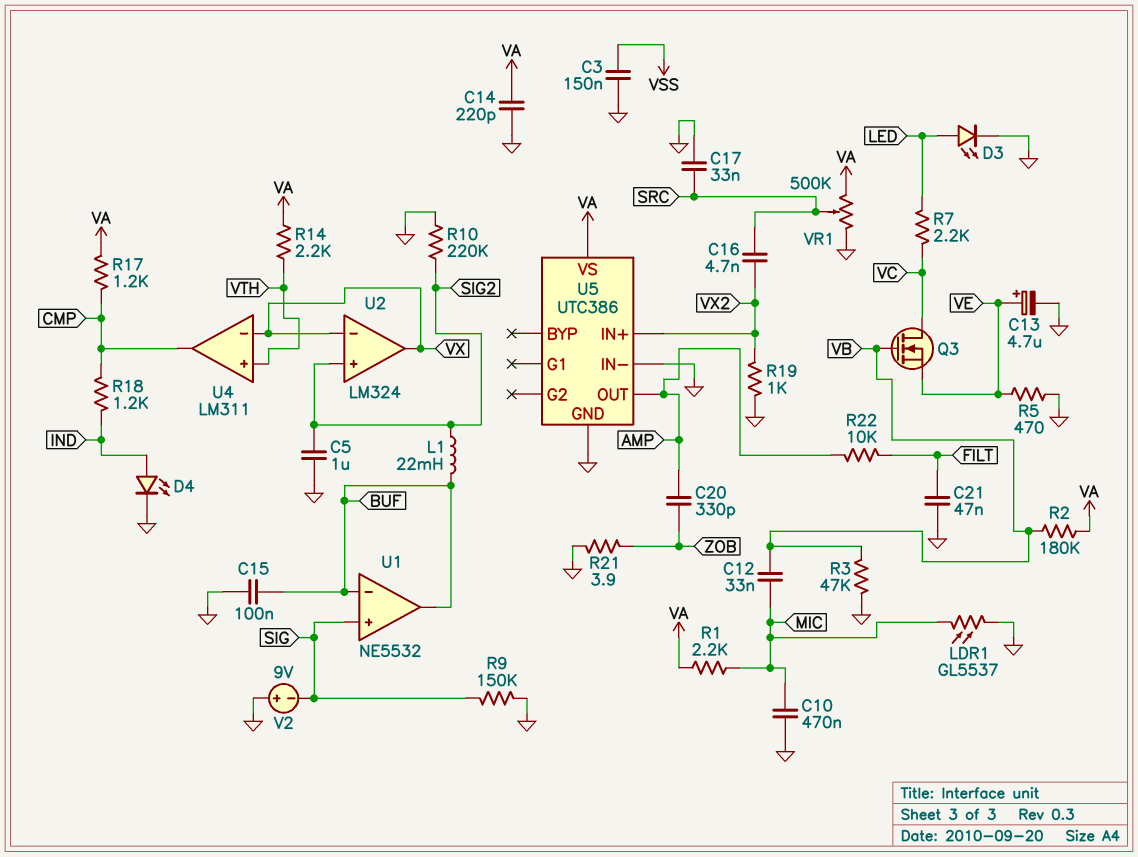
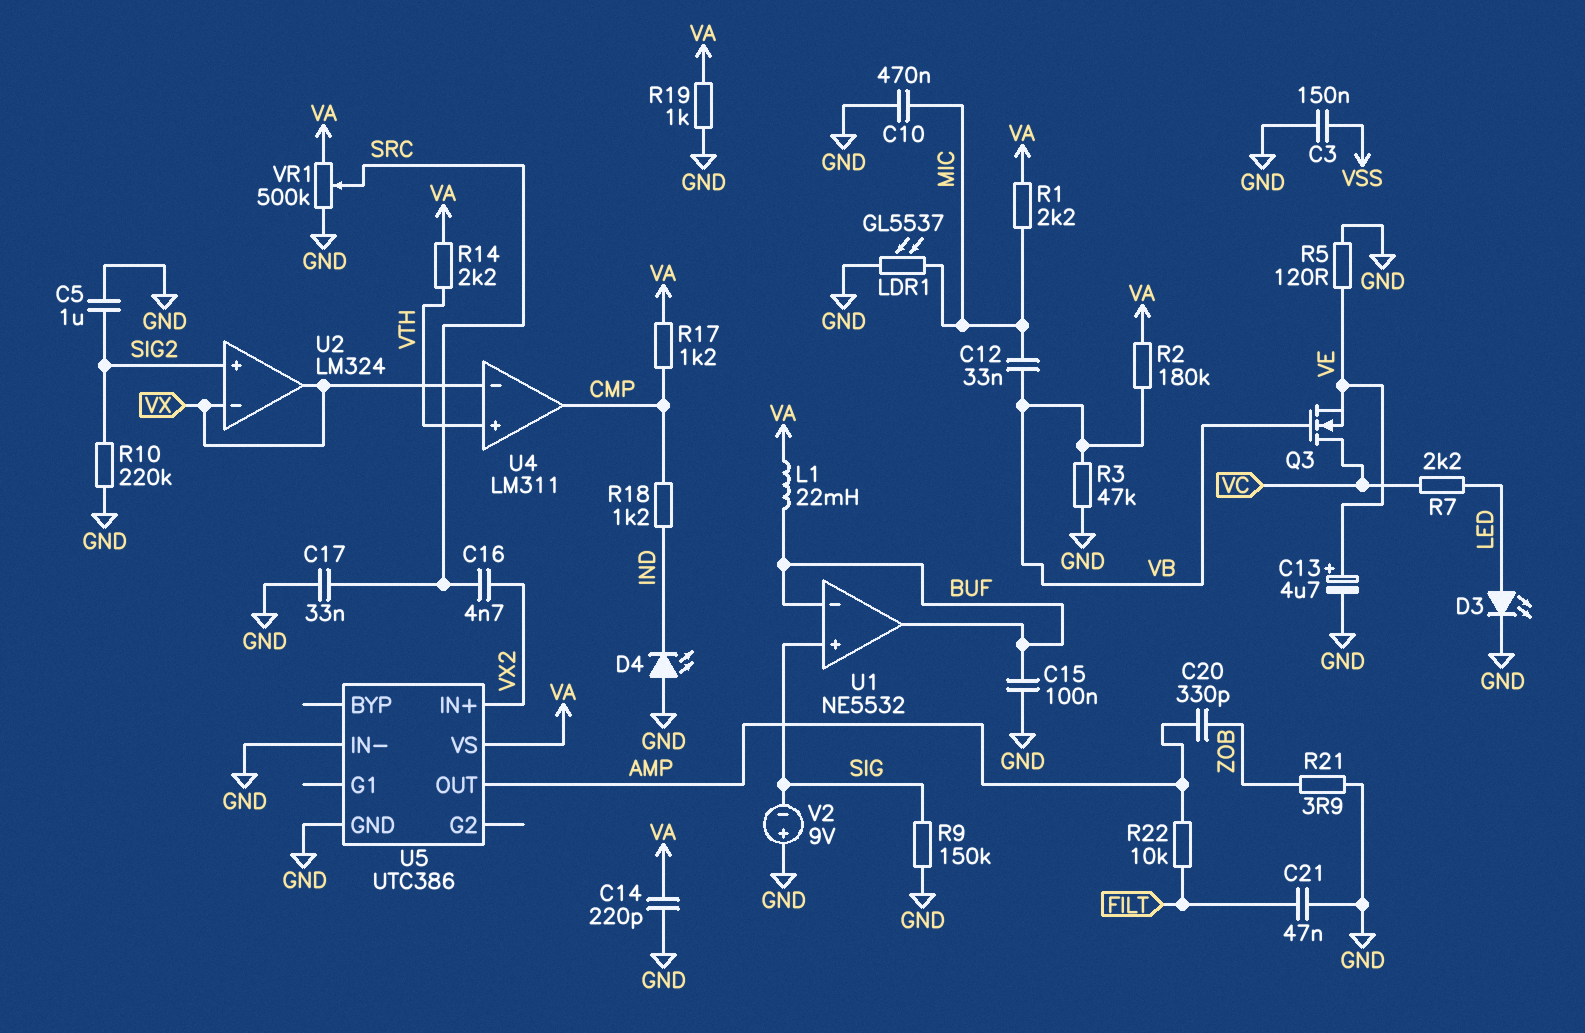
D4: LED (A IND, K GND) -> LED (A GND, K IND)
L1: 22mH (BUF, SIG2) -> 22mH (BUF, VA)
R5: 470 (GND, VE) -> 120 (GND, VE)
R19: 1k (GND, VX2) -> 1k (GND, VA)

